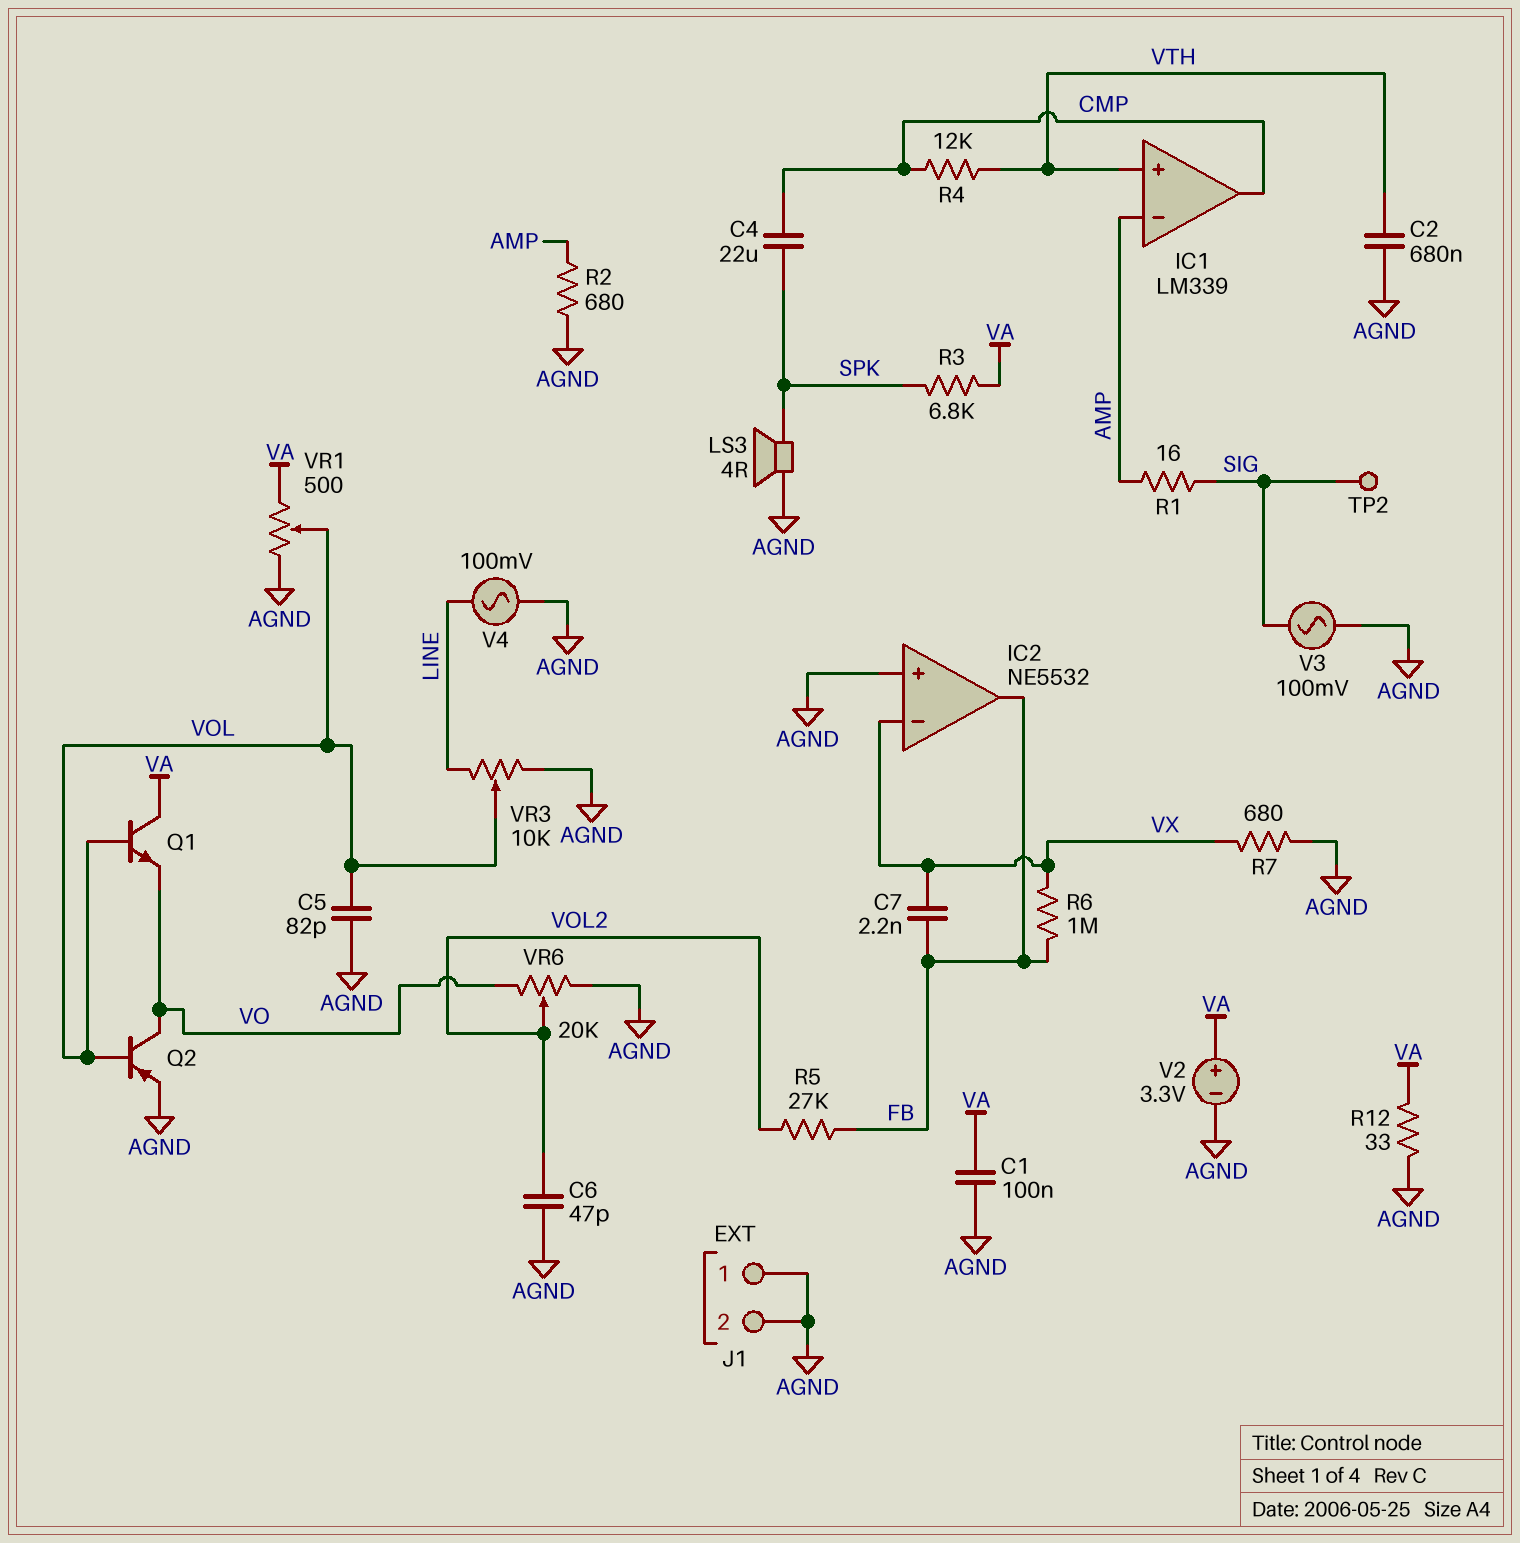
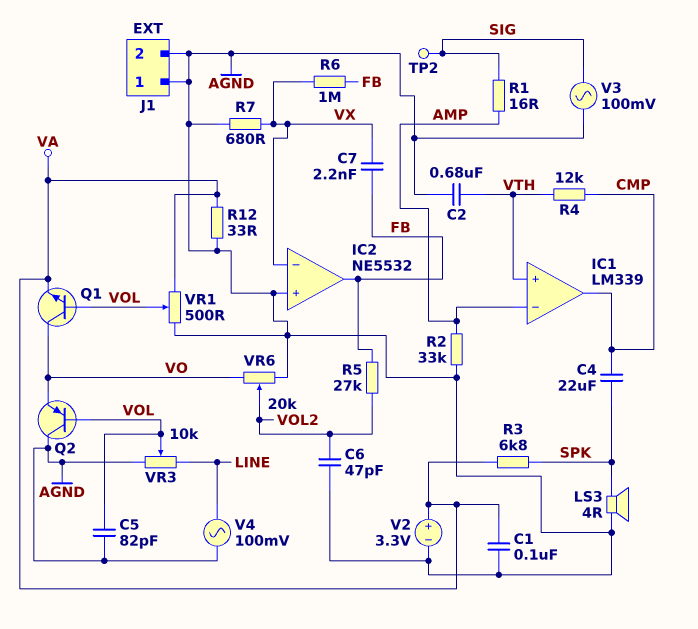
Q1: NPN (B VOL, C VA, E VO) -> NPN (B VOL, C VO, E VA)
Q2: PNP (B VOL, C VO, E AGND) -> PNP (B VOL, C AGND, E VO)
R2: 680 (AGND, AMP) -> 33k (AGND, AMP)

